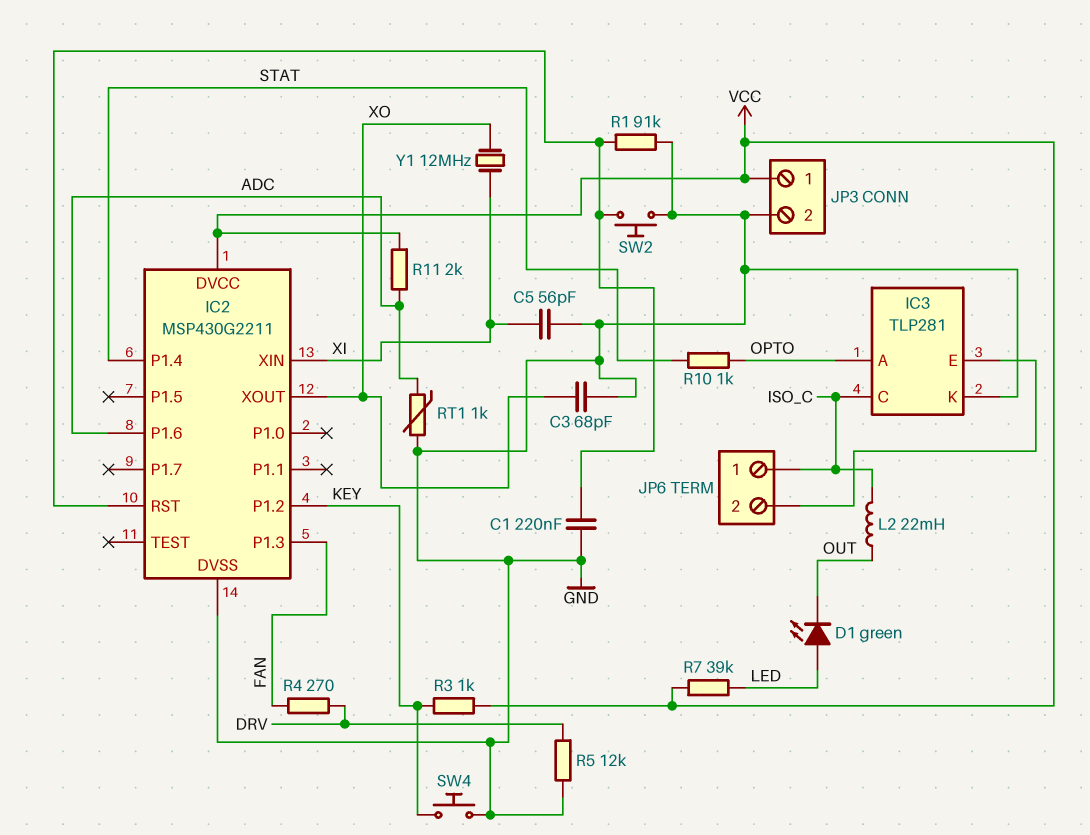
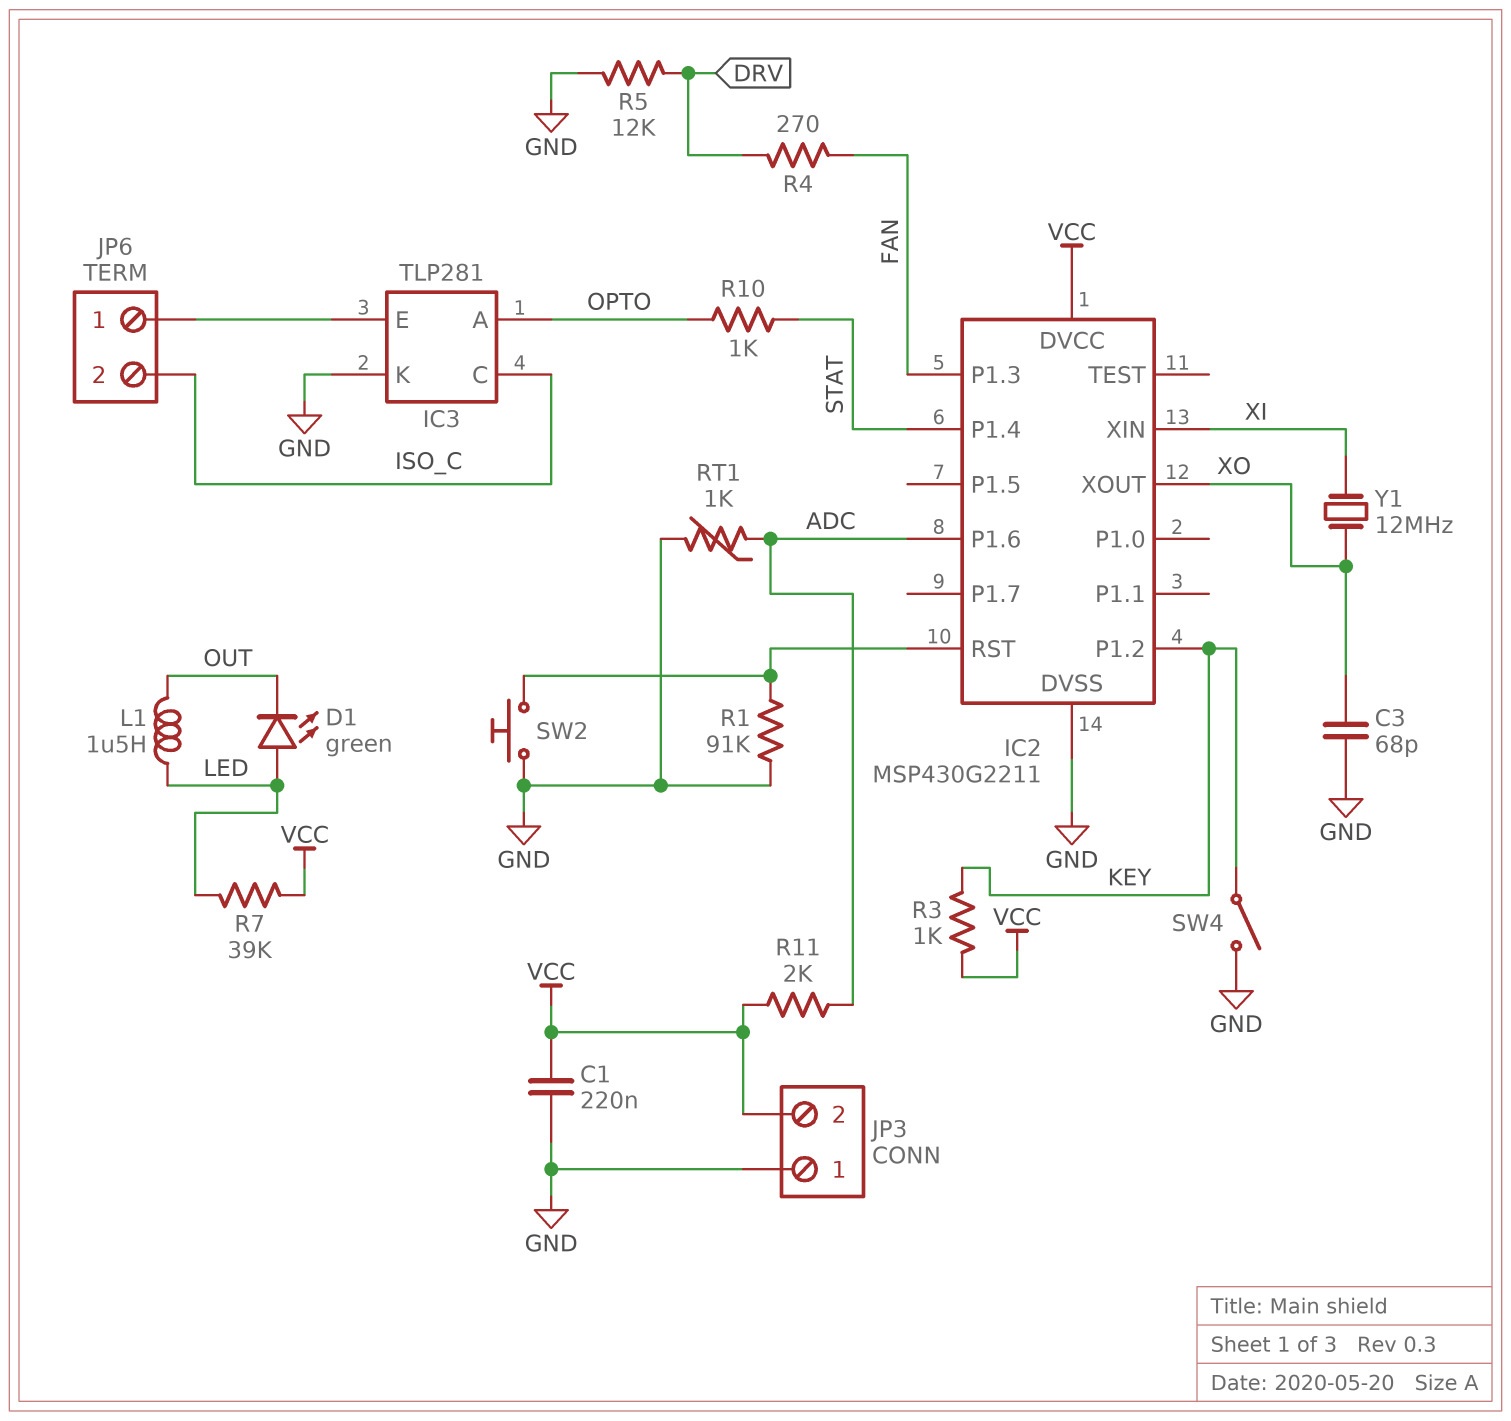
C1: 220nF (GND, IC2/RST) -> 220nF (GND, VCC)
C5: 56pF (GND, XI) -> none
JP3 pin 1: VCC -> GND
JP3 pin 2: GND -> VCC
JP6 pin 1: ISO_C -> IC3/E
JP6 pin 2: IC3/E -> ISO_C
L1: none -> 1.5uH (LED, OUT)
L2: 22mH (ISO_C, OUT) -> none
SW4: button (GND, KEY) -> switch (GND, KEY)

